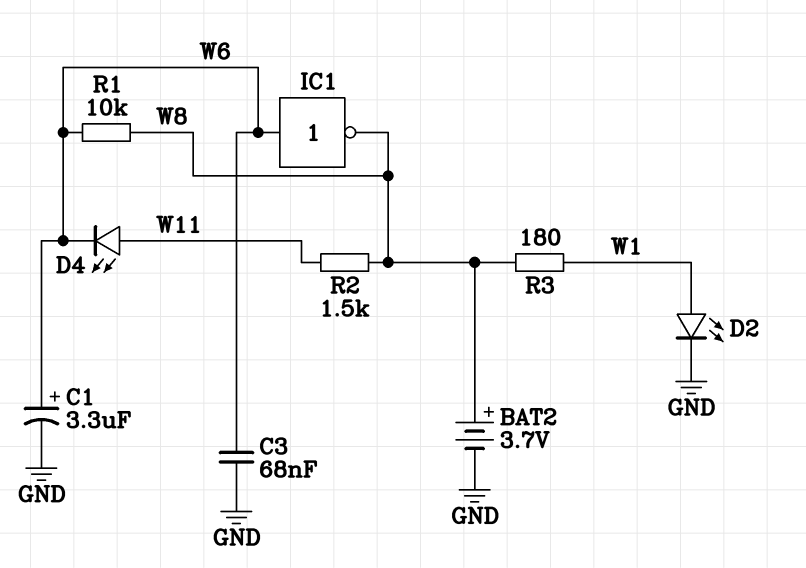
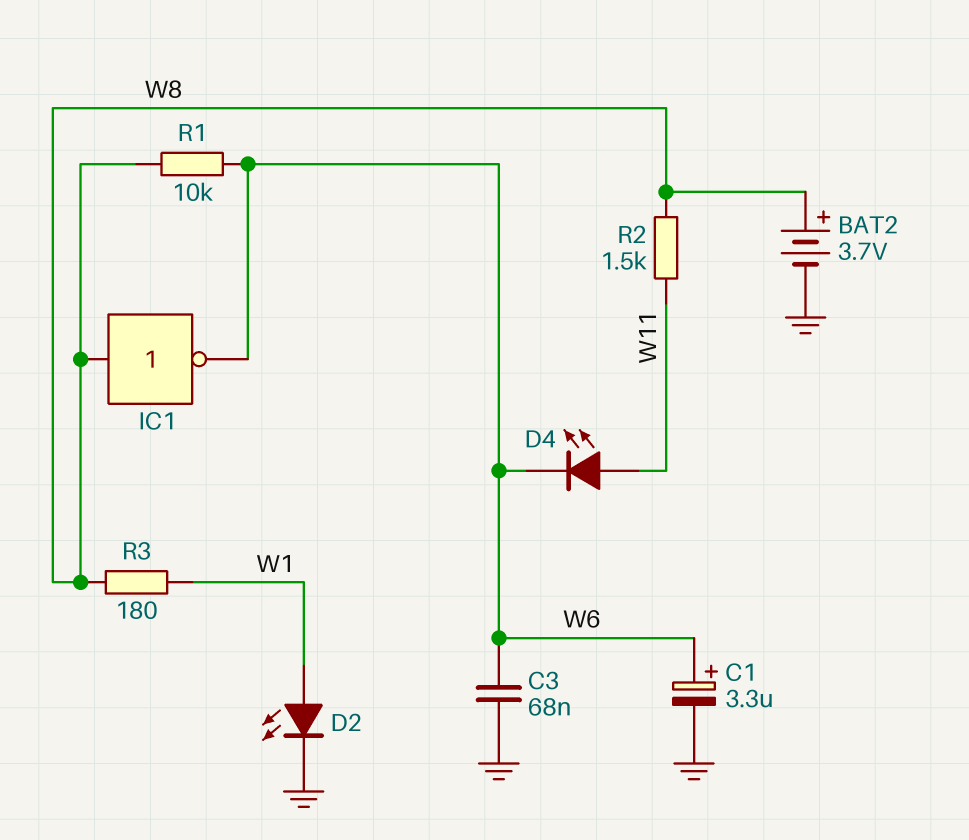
IC1: NOT (in W6, out W8) -> NOT (in W8, out W6)

